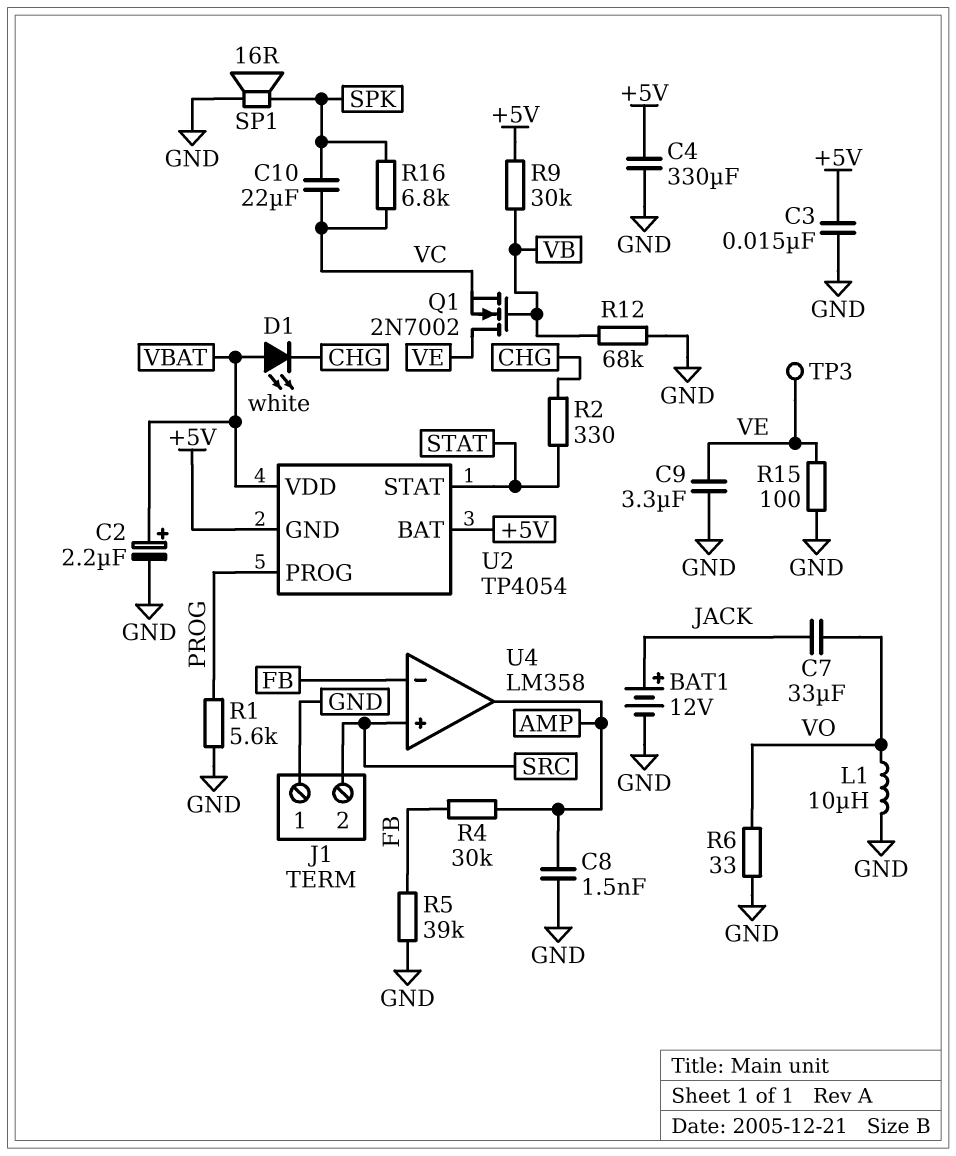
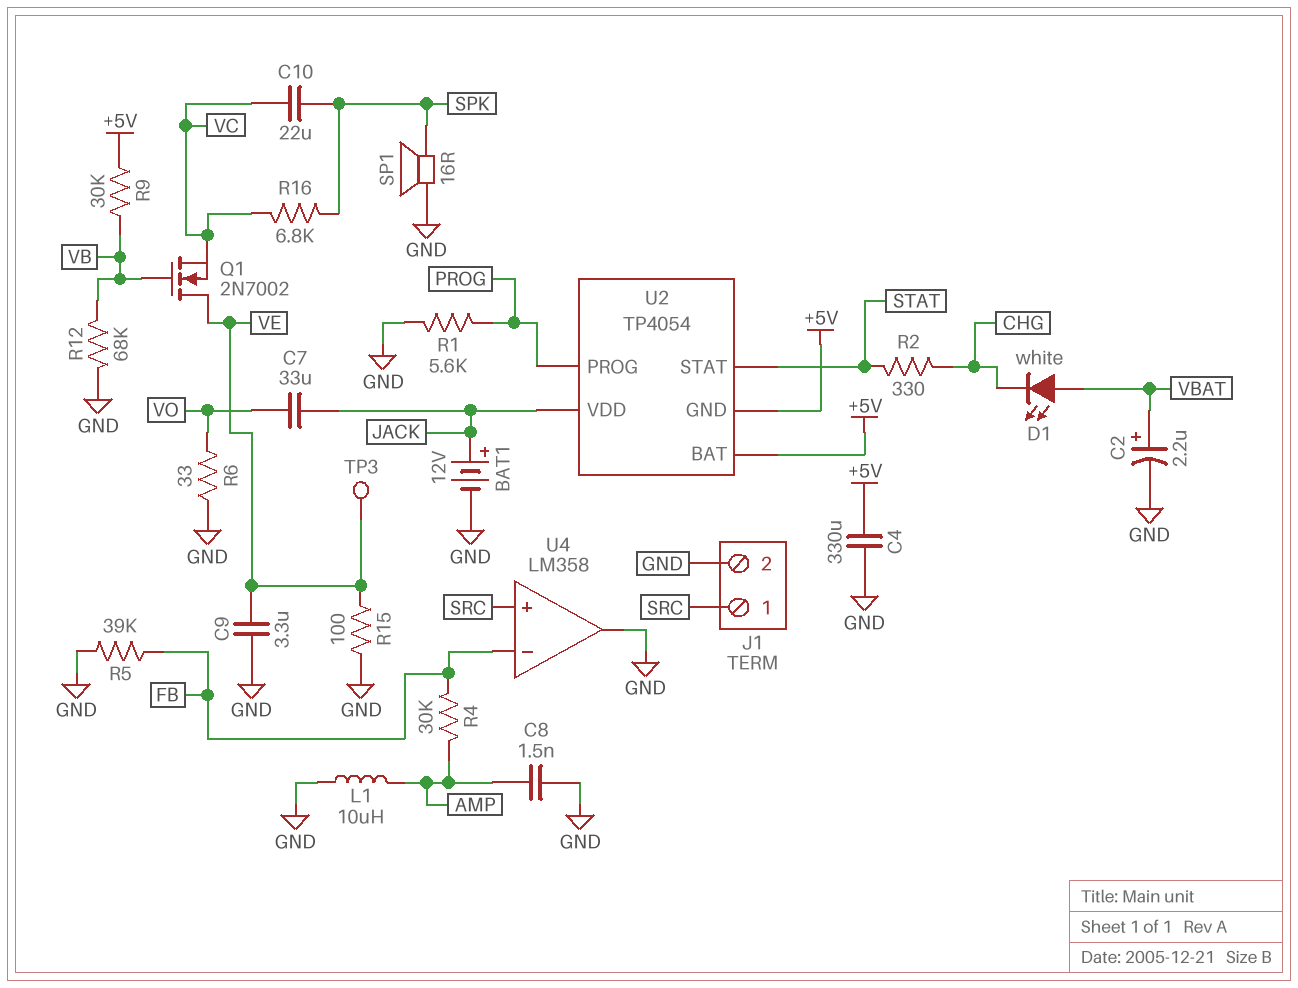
C3: 15nF (+5V, GND) -> none
J1 pin 1: GND -> SRC
J1 pin 2: SRC -> GND
L1: 10uH (GND, VO) -> 10uH (AMP, GND)
U2 pin VDD: VBAT -> JACK
U4 pin out: AMP -> GND

